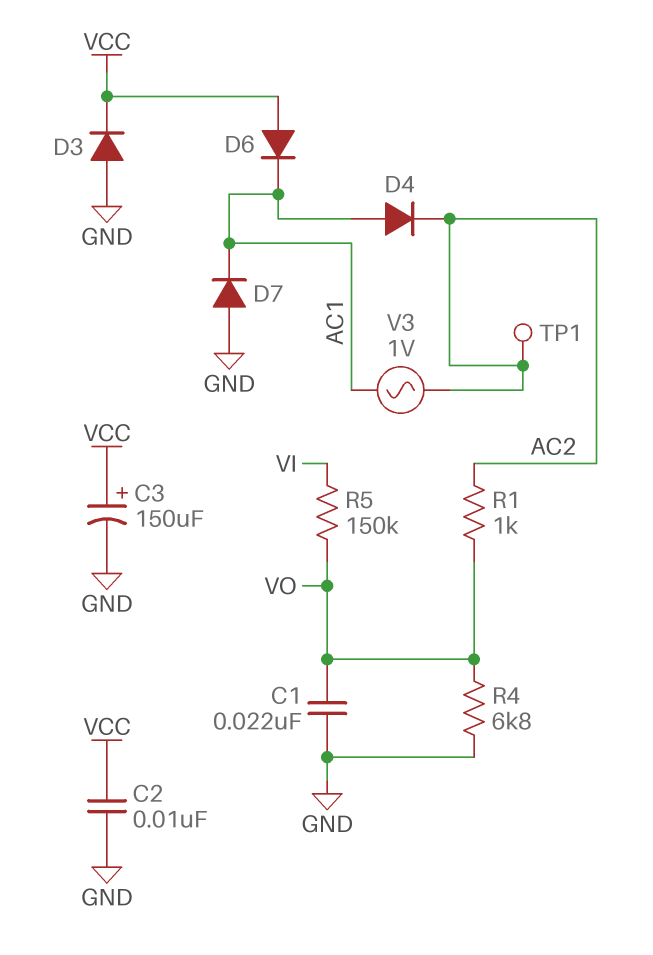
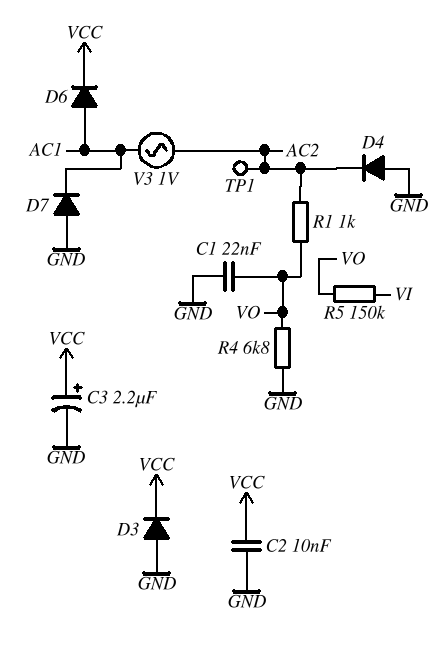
C3: 150uF (plus VCC, minus GND) -> 2.2uF (plus VCC, minus GND)
D4: diode (A AC1, K AC2) -> diode (A GND, K AC2)
D6: diode (A VCC, K AC1) -> diode (A AC1, K VCC)

